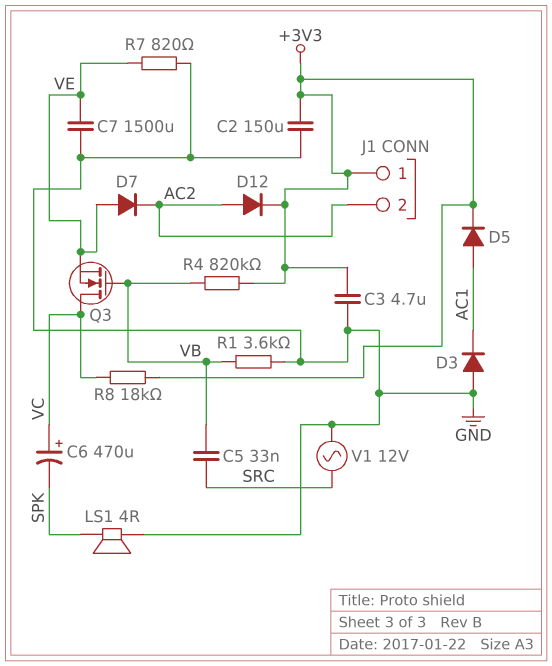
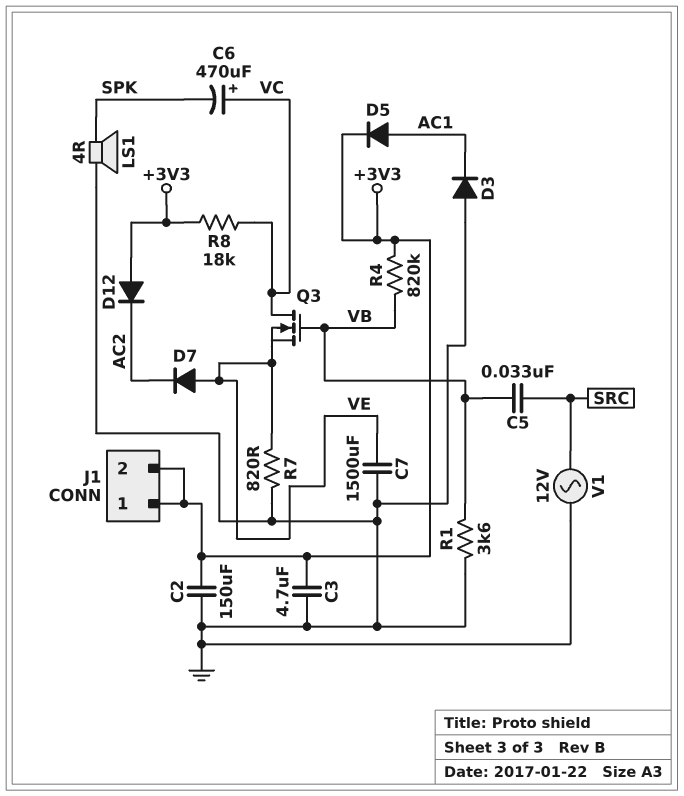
D12: diode (A AC2, K +3V3) -> diode (A +3V3, K AC2)
J1 pin 2: AC2 -> +3V3

